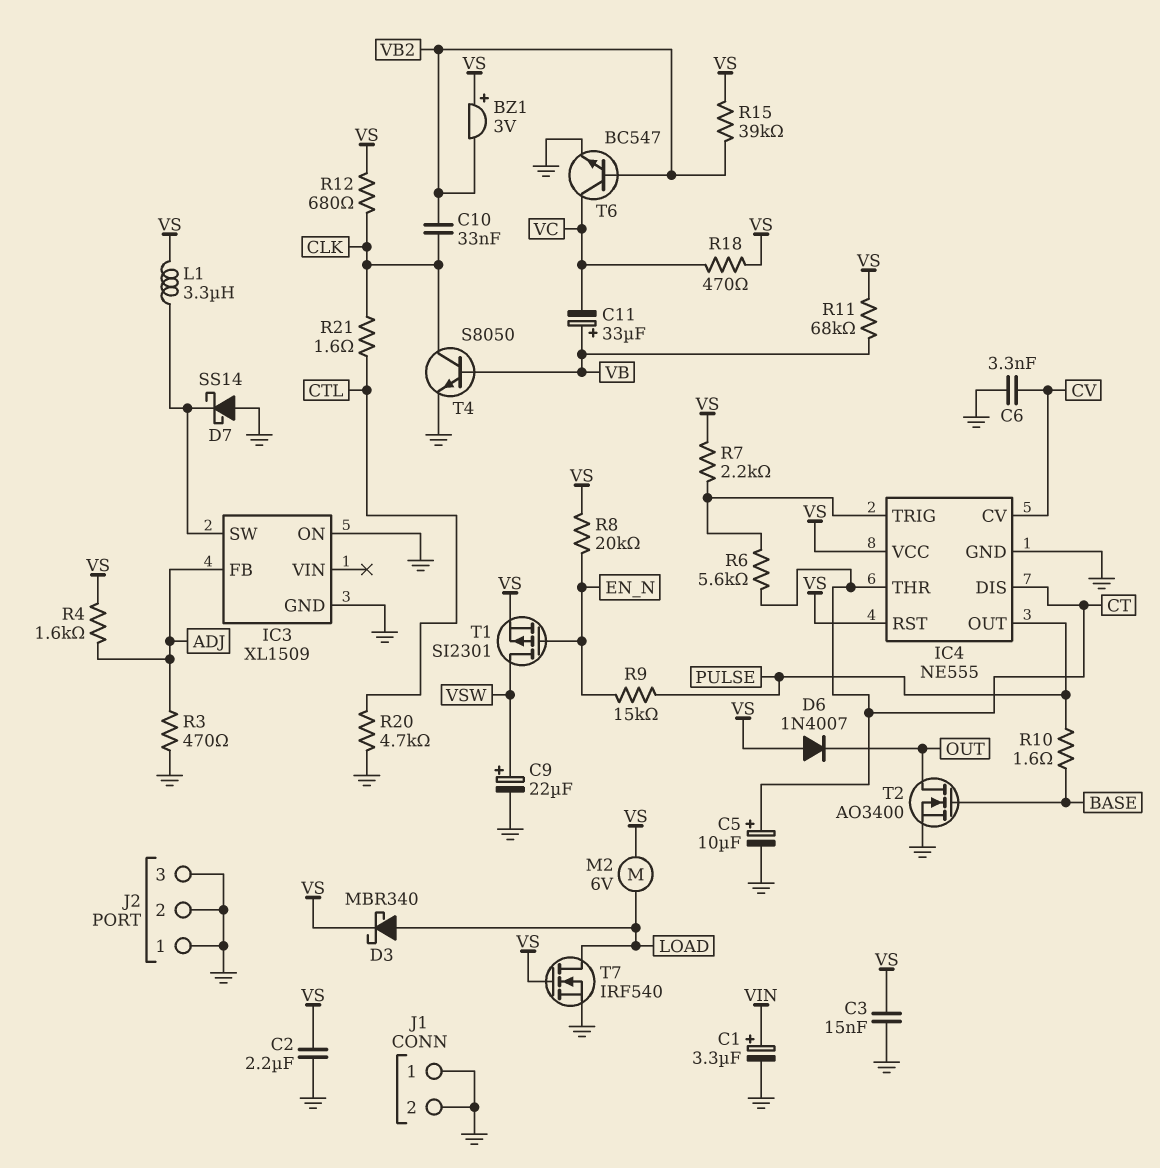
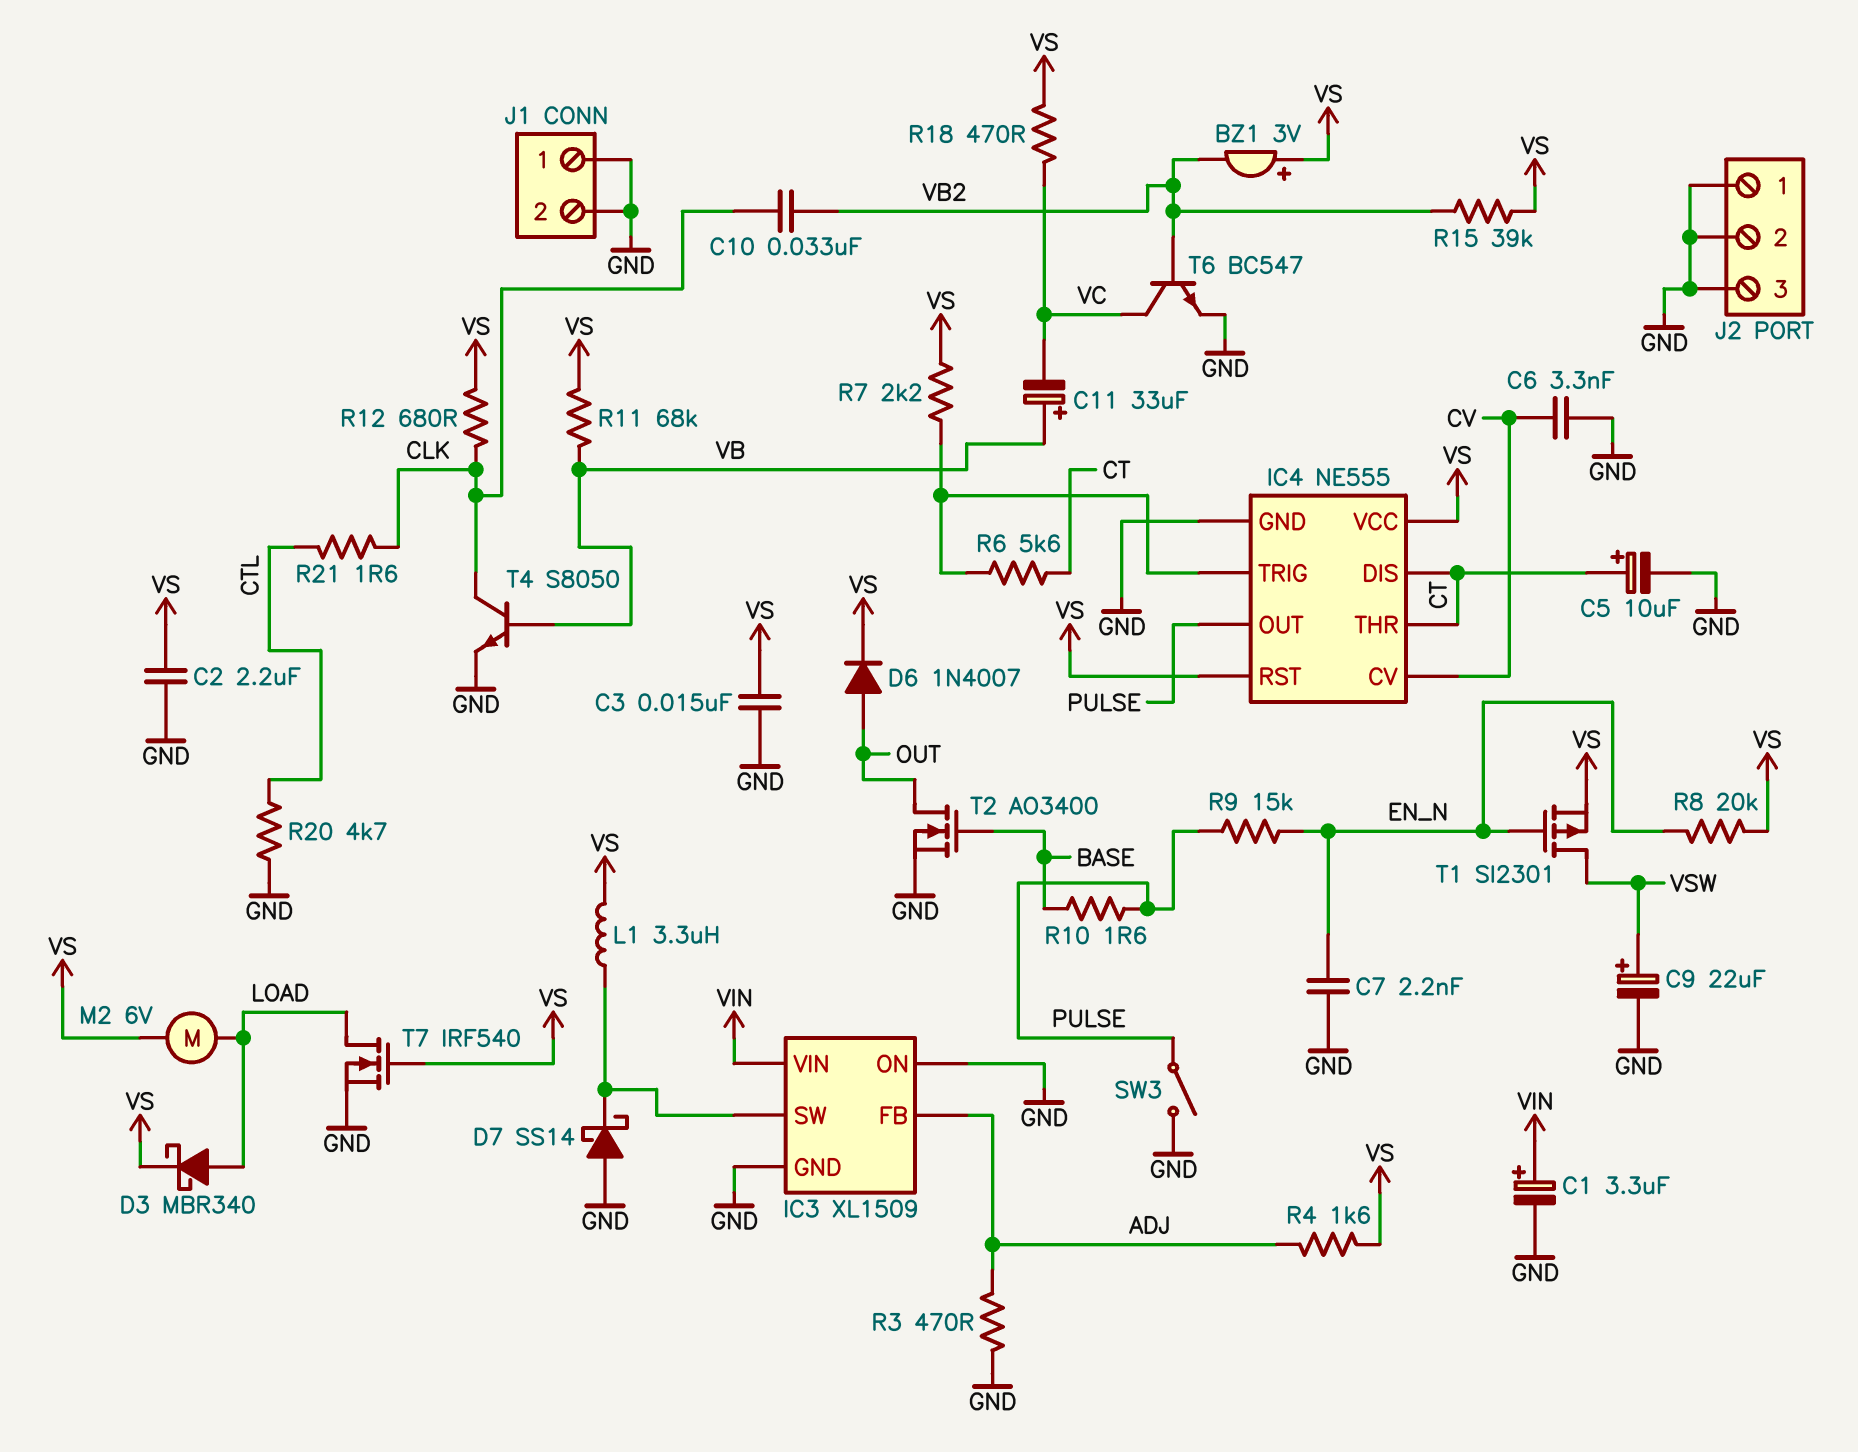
C7: none -> 2.2nF (EN_N, GND)
D6: diode 1N4007 (A VS, K OUT) -> diode 1N4007 (A OUT, K VS)
IC3 pin VIN: none -> VIN
SW3: none -> switch (GND, PULSE)

